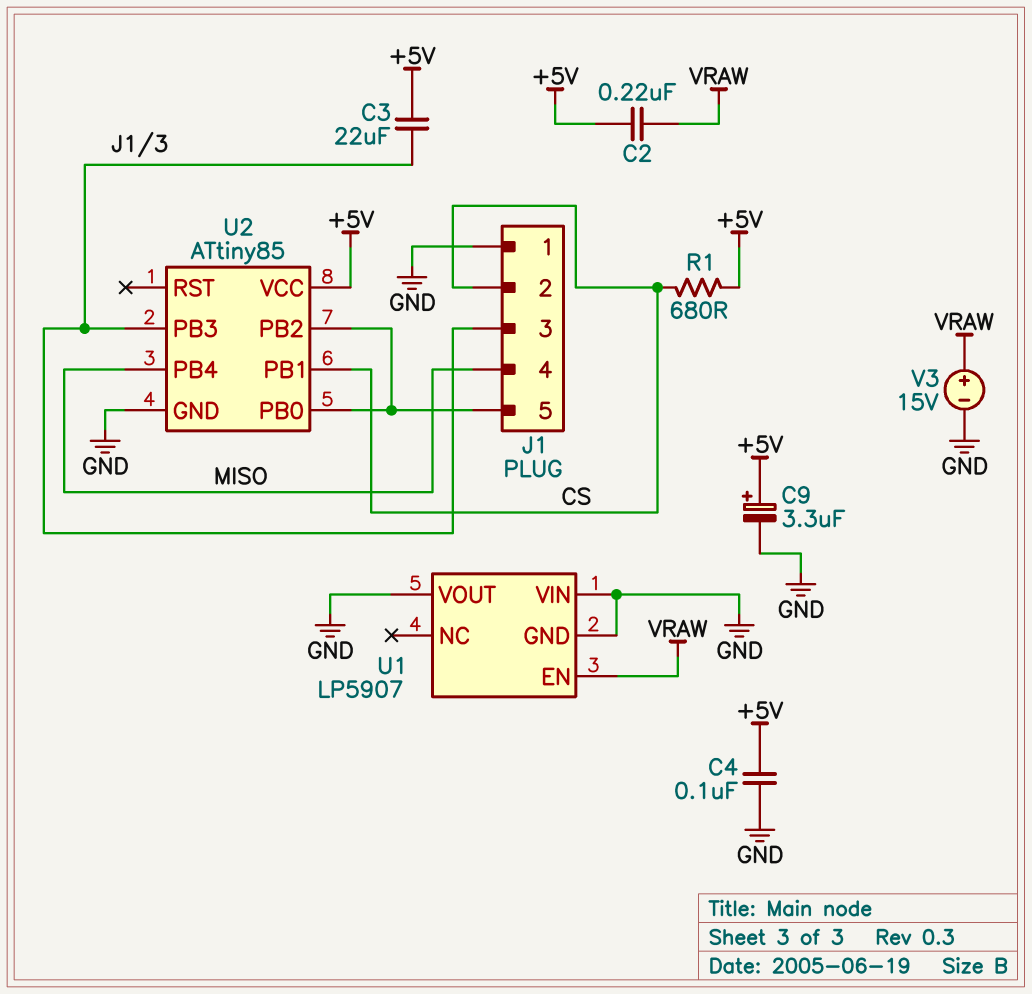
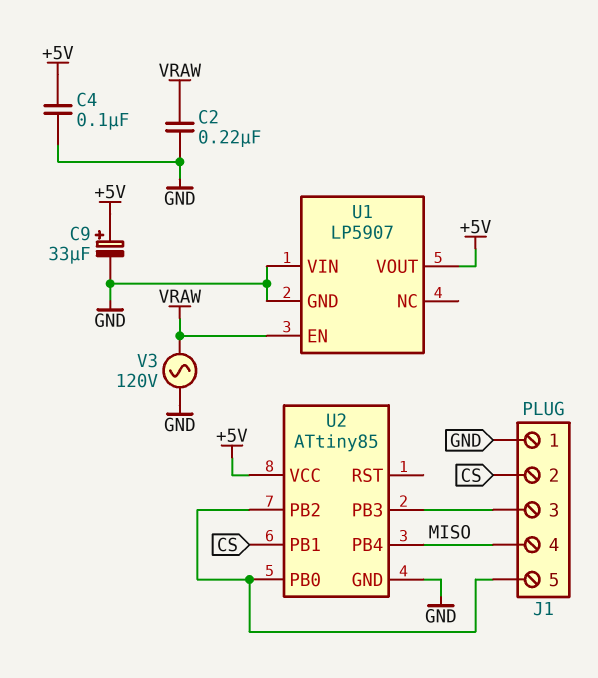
C2: 220nF (+5V, VRAW) -> 220nF (GND, VRAW)
C3: 22uF (+5V, J1/3) -> none
C9: 3.3uF (plus +5V, minus GND) -> 33uF (plus +5V, minus GND)
R1: 680 (+5V, CS) -> none
U1 pin VOUT: GND -> +5V
V3: 15V (plus VRAW, minus GND) -> AC 120V (GND, VRAW)

